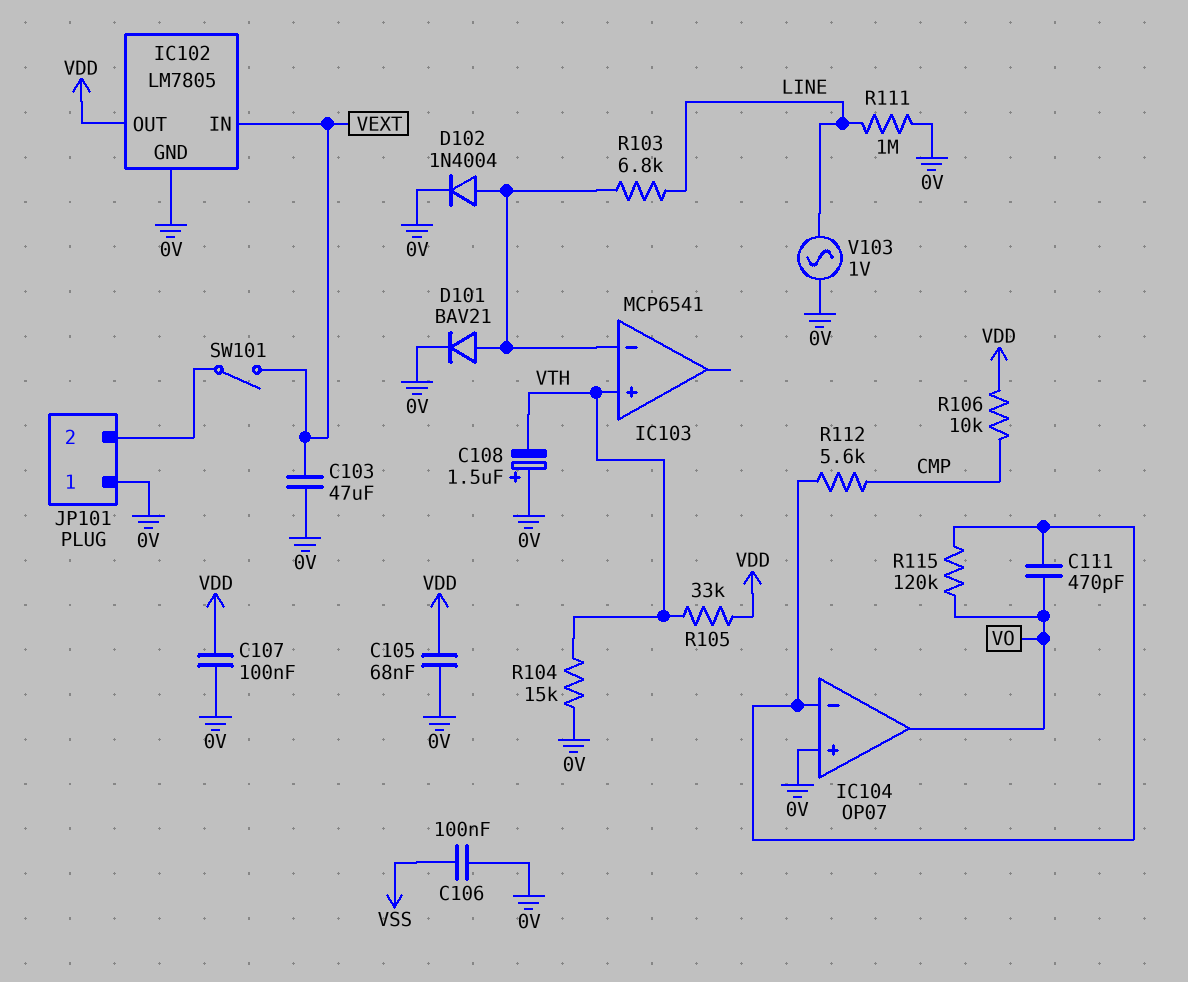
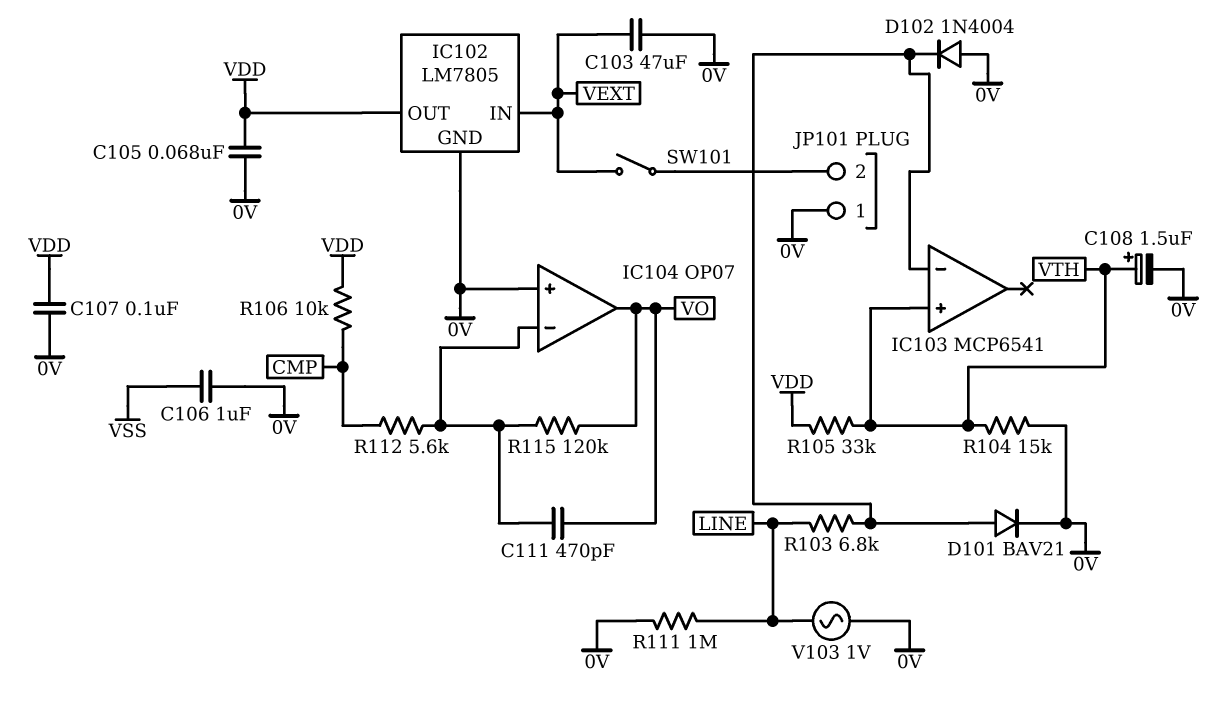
C106: 100nF (0V, VSS) -> 1uF (0V, VSS)
C108: 1.5uF (plus 0V, minus VTH) -> 1.5uF (plus VTH, minus 0V)
D102: diode 1N4004 (A IC103/in-, K 0V) -> diode 1N4004 (A 0V, K IC103/in-)

